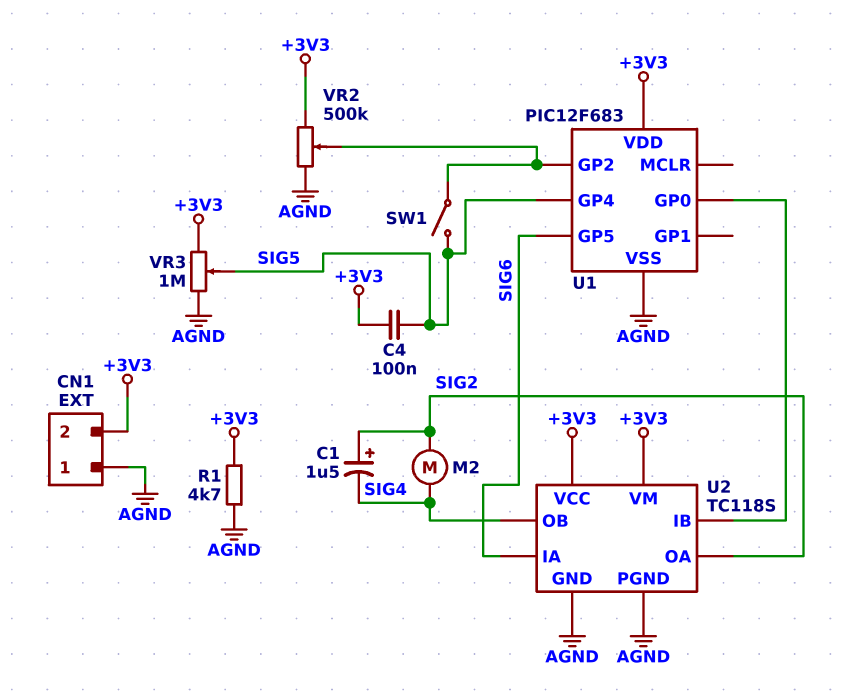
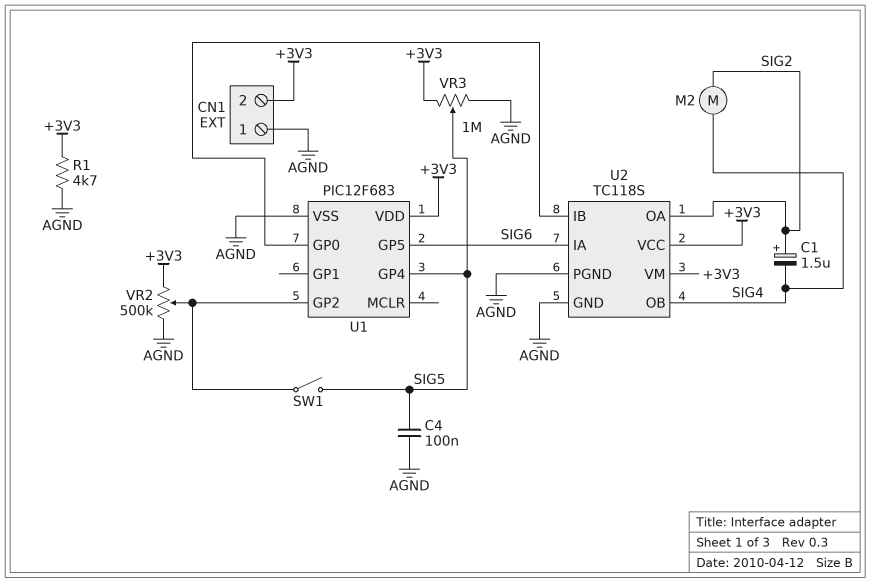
C4: 100nF (+3V3, SIG5) -> 100nF (AGND, SIG5)

